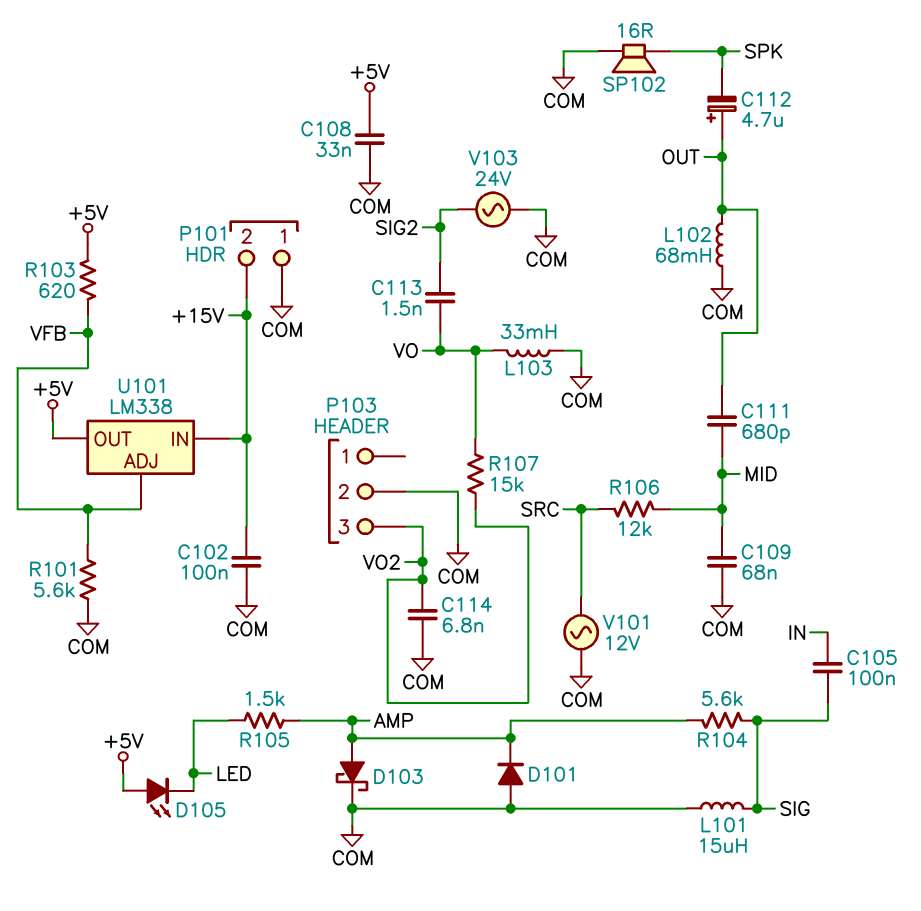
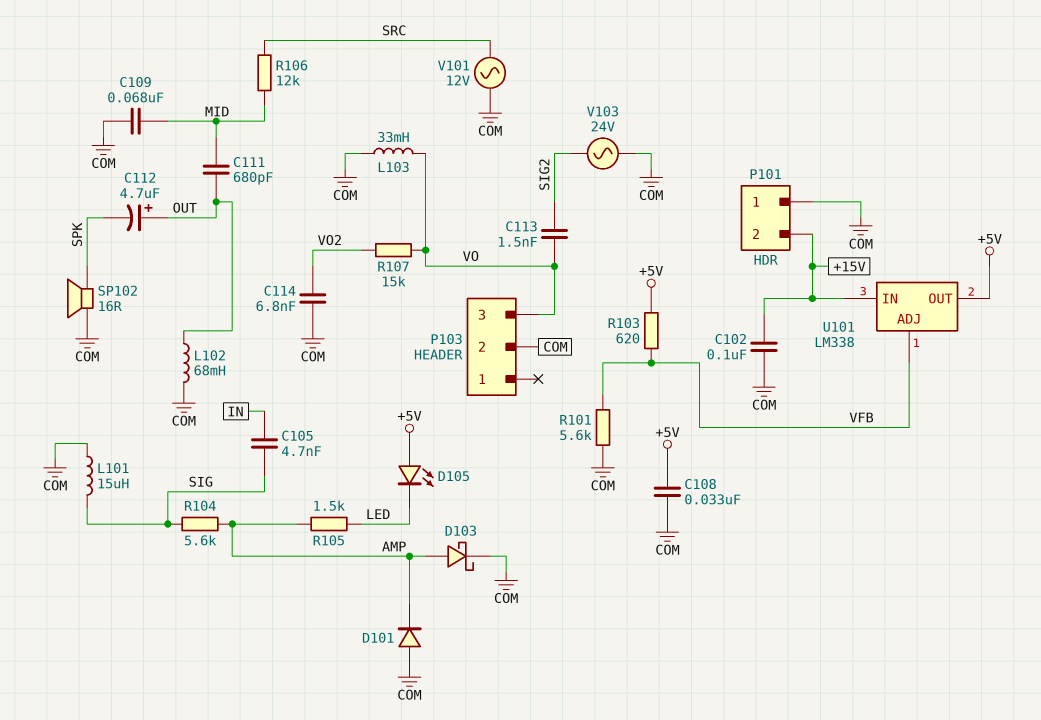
C105: 100nF (IN, SIG) -> 4.7nF (IN, SIG)
P103 pin 3: VO2 -> VO

